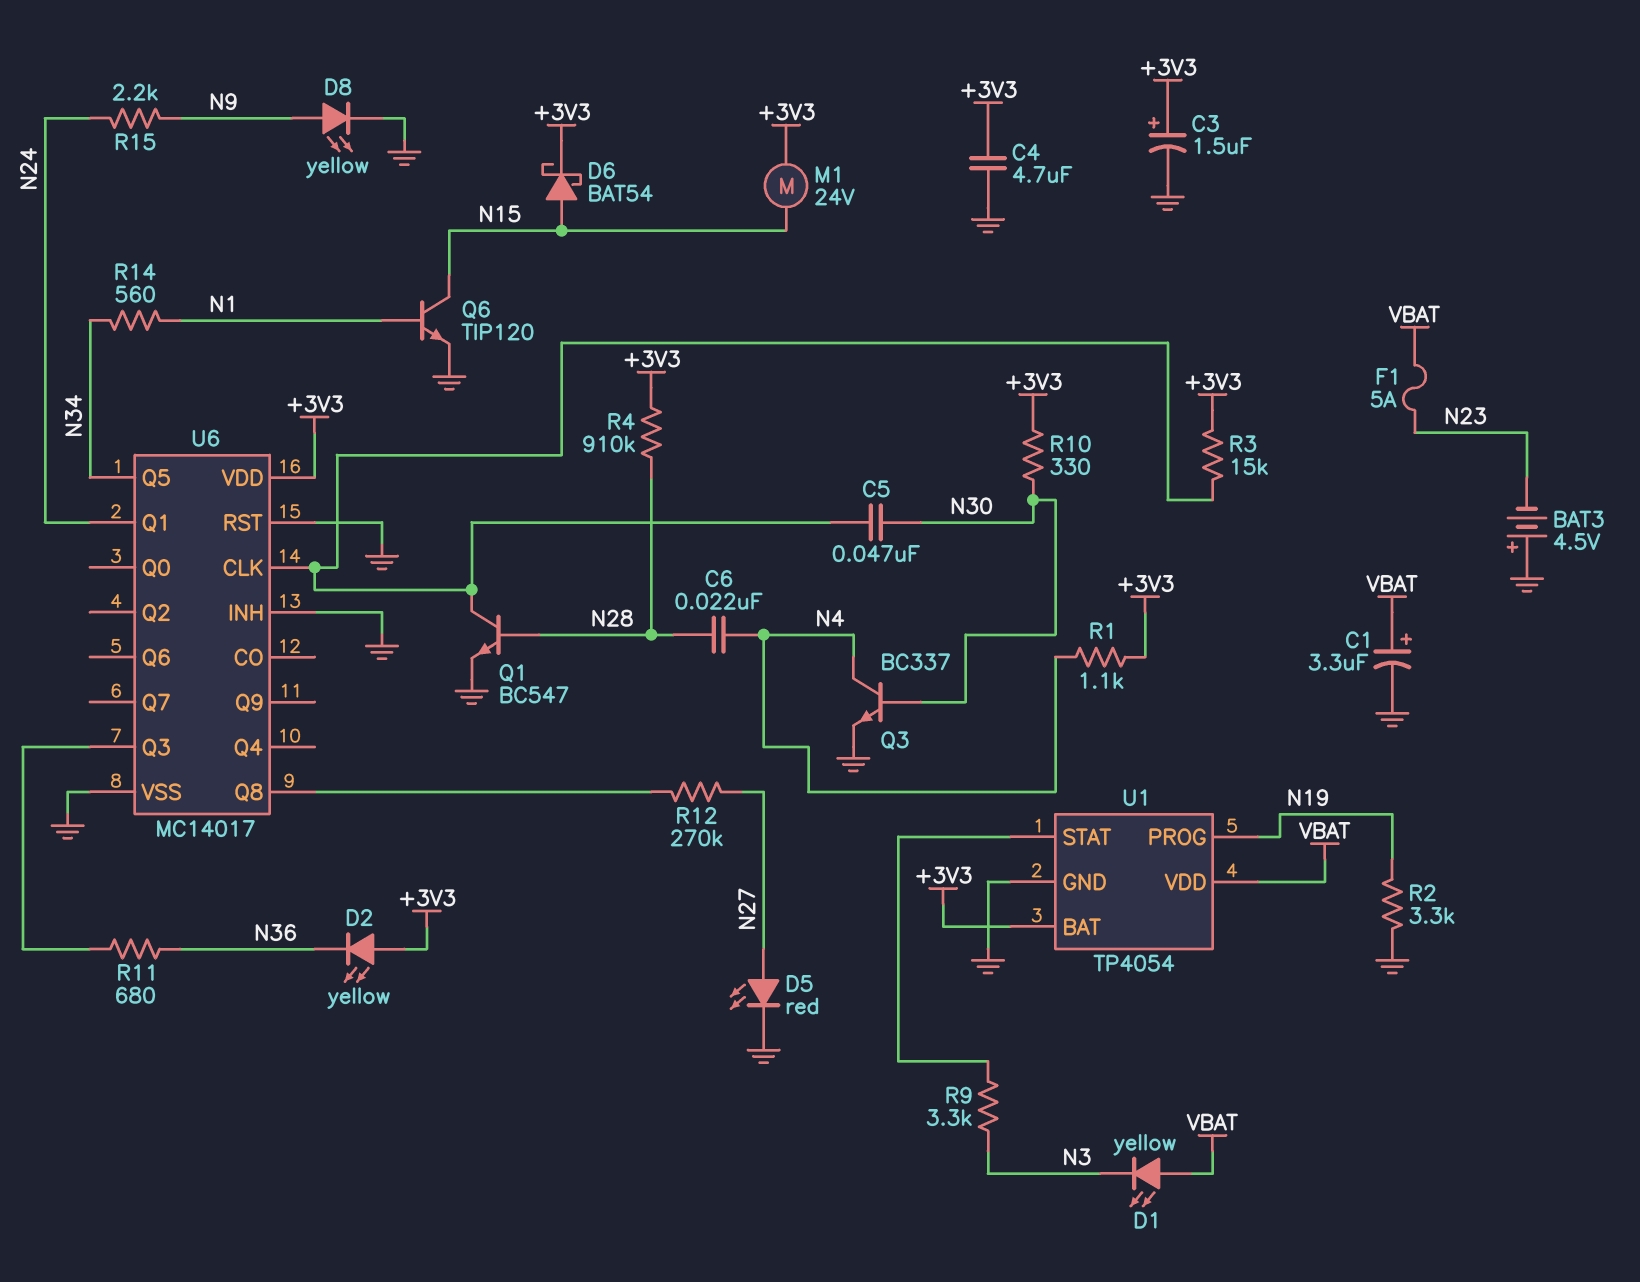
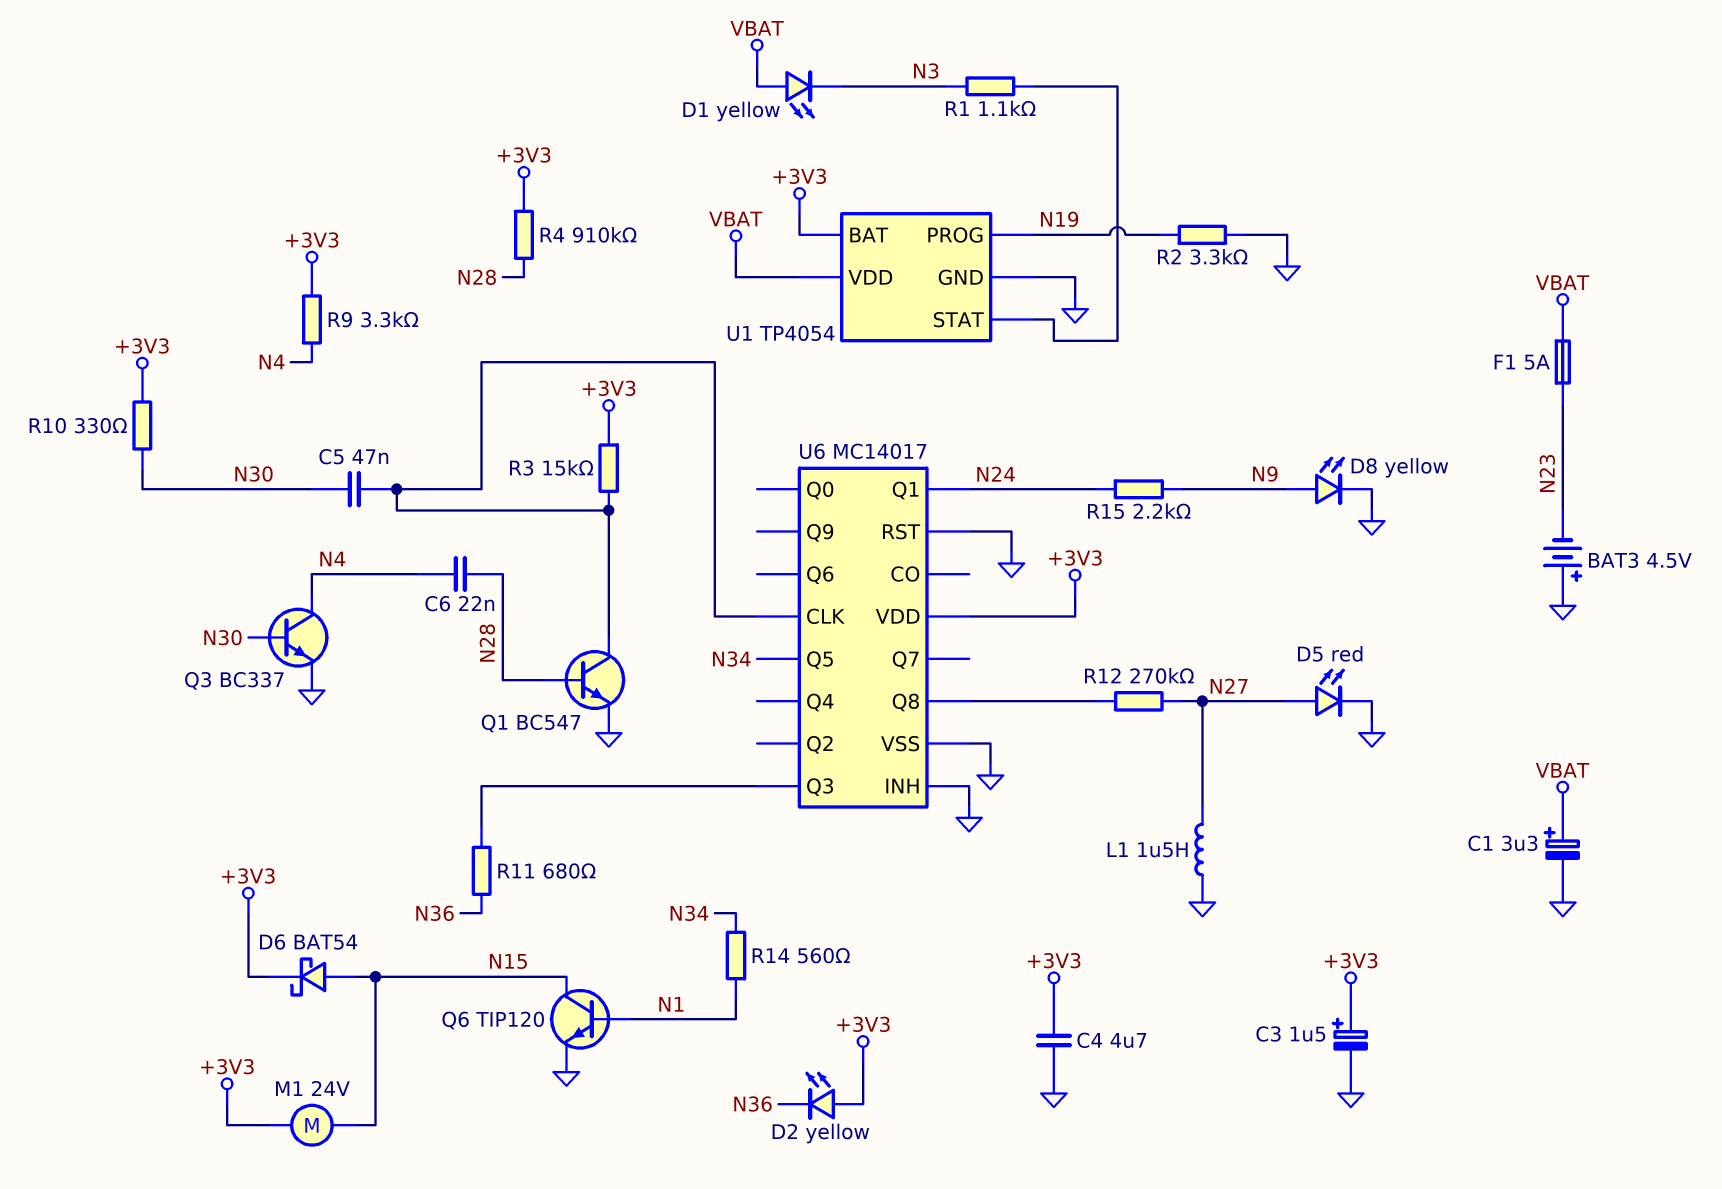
L1: none -> 1.5uH (GND, N27)
R1: 1.1k (+3V3, N4) -> 1.1k (N3, U1/STAT)
R9: 3.3k (N3, U1/STAT) -> 3.3k (+3V3, N4)

